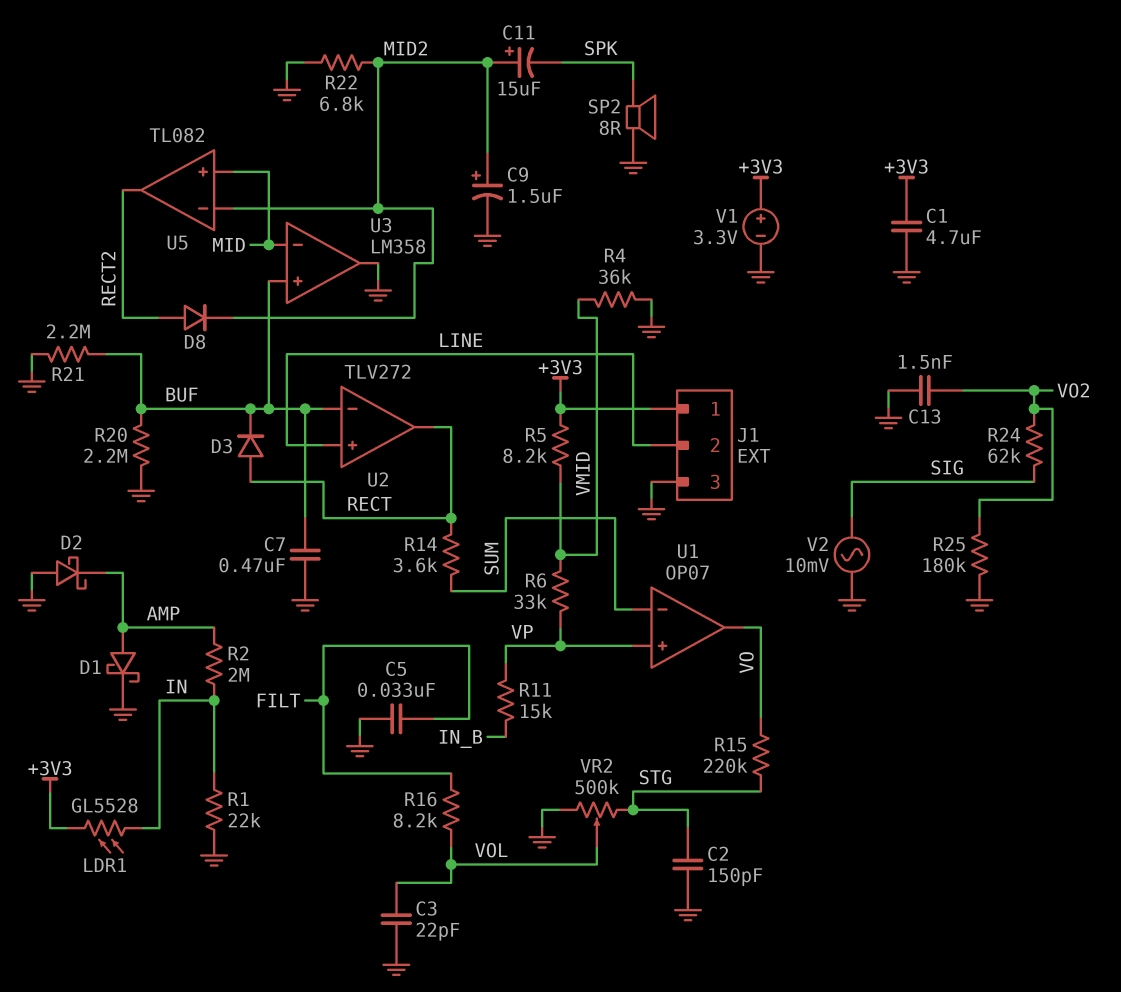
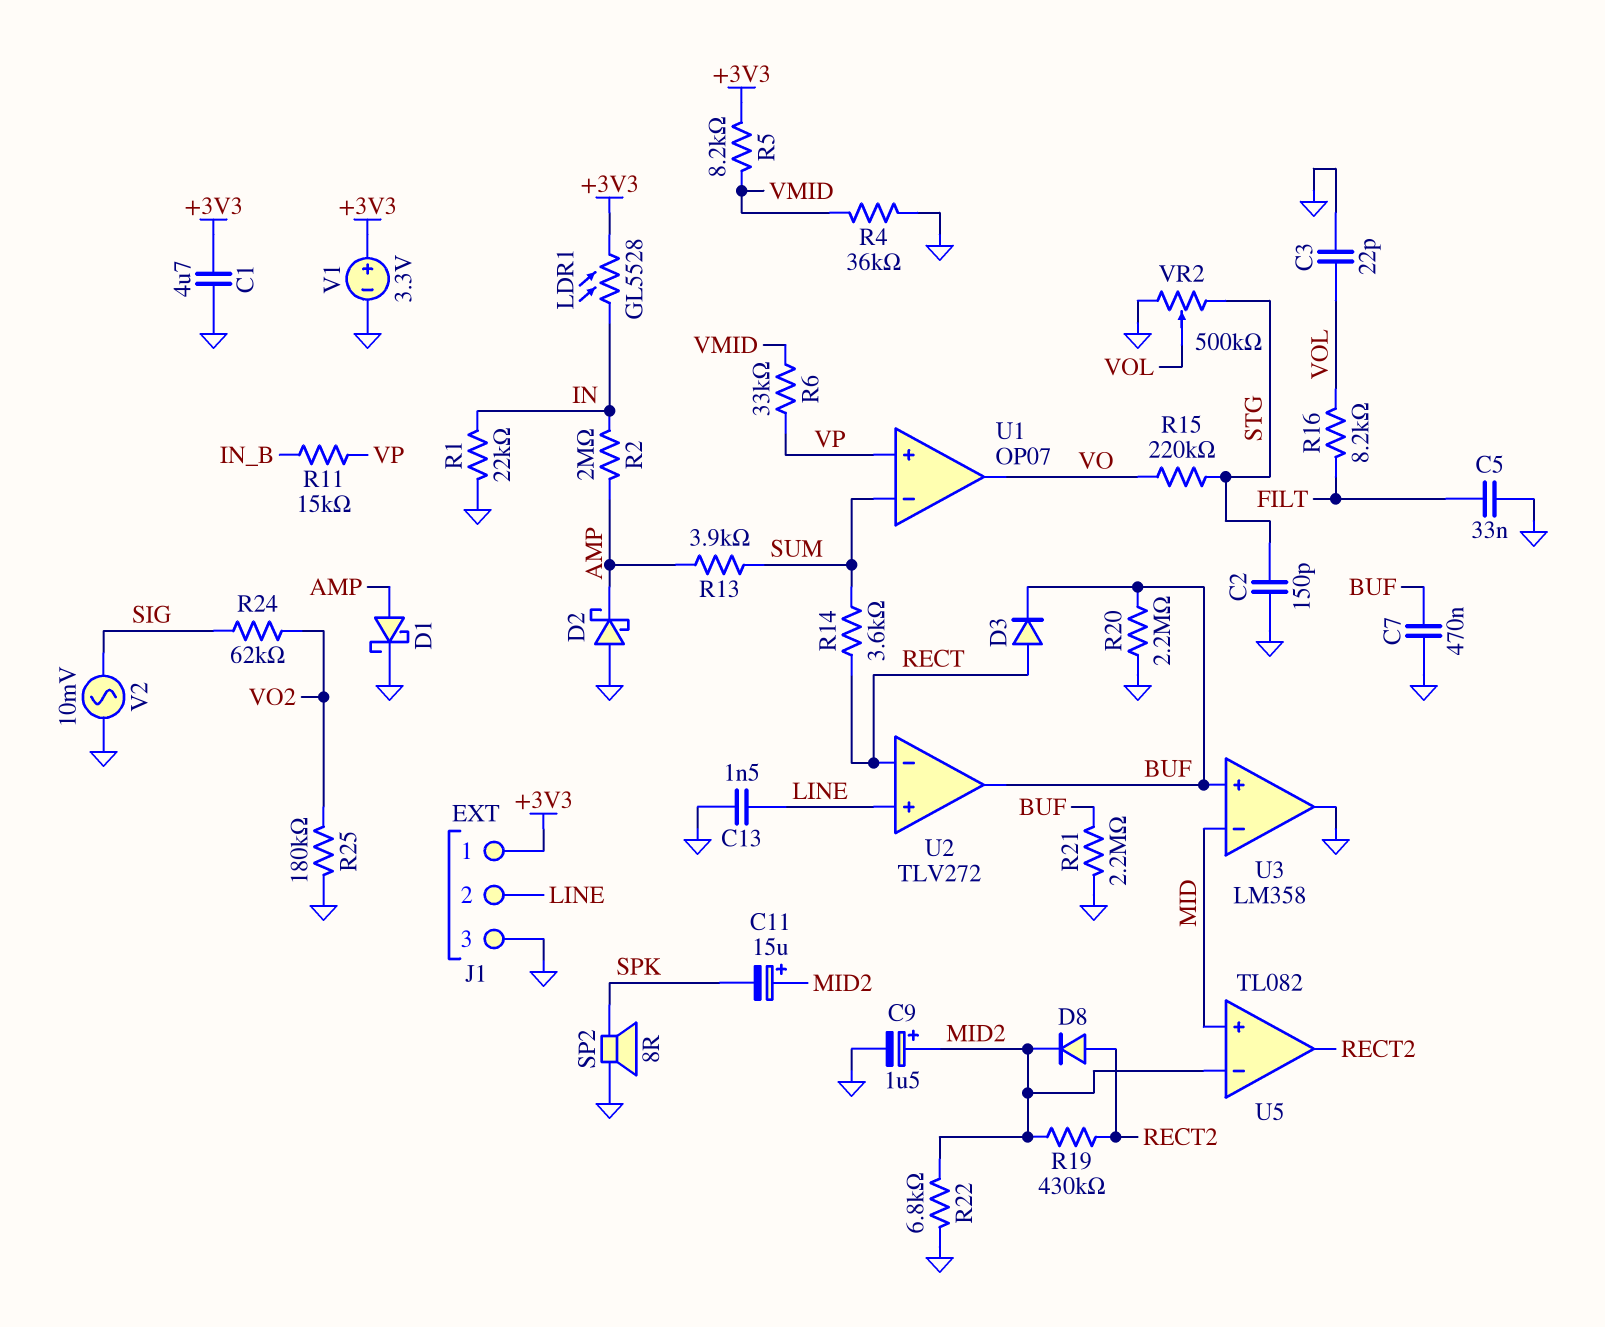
C13: 1.5nF (GND, VO2) -> 1.5nF (GND, LINE)
R13: none -> 3.9k (AMP, SUM)
R19: none -> 430k (MID2, RECT2)
U2 pin in-: BUF -> RECT
U2 pin out: RECT -> BUF

